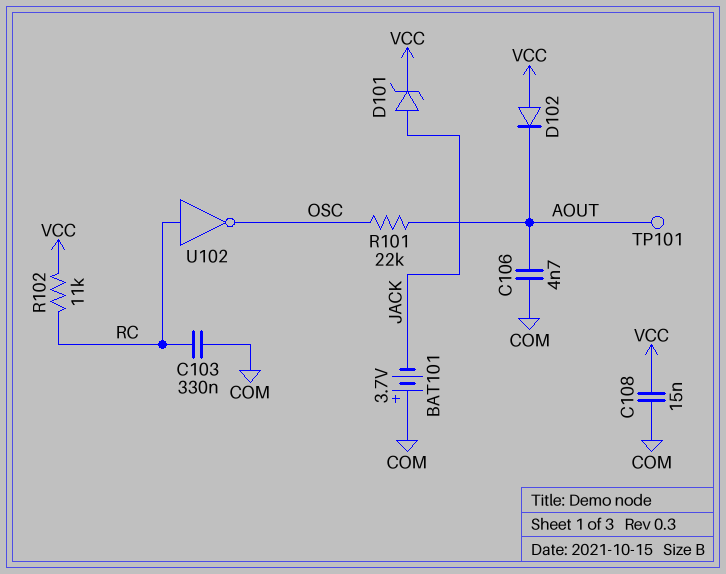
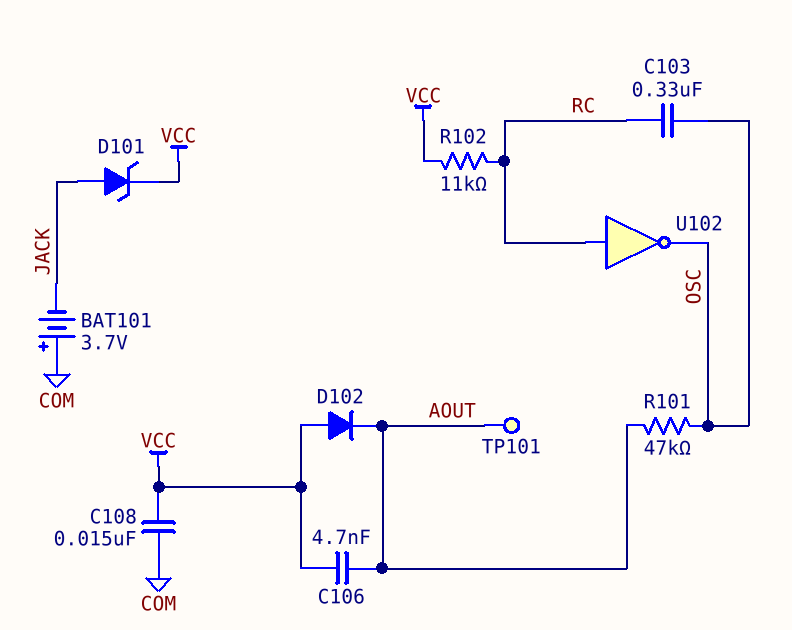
C103: 330nF (COM, RC) -> 330nF (OSC, RC)
C106: 4.7nF (AOUT, COM) -> 4.7nF (AOUT, VCC)
R101: 22k (AOUT, OSC) -> 47k (AOUT, OSC)

